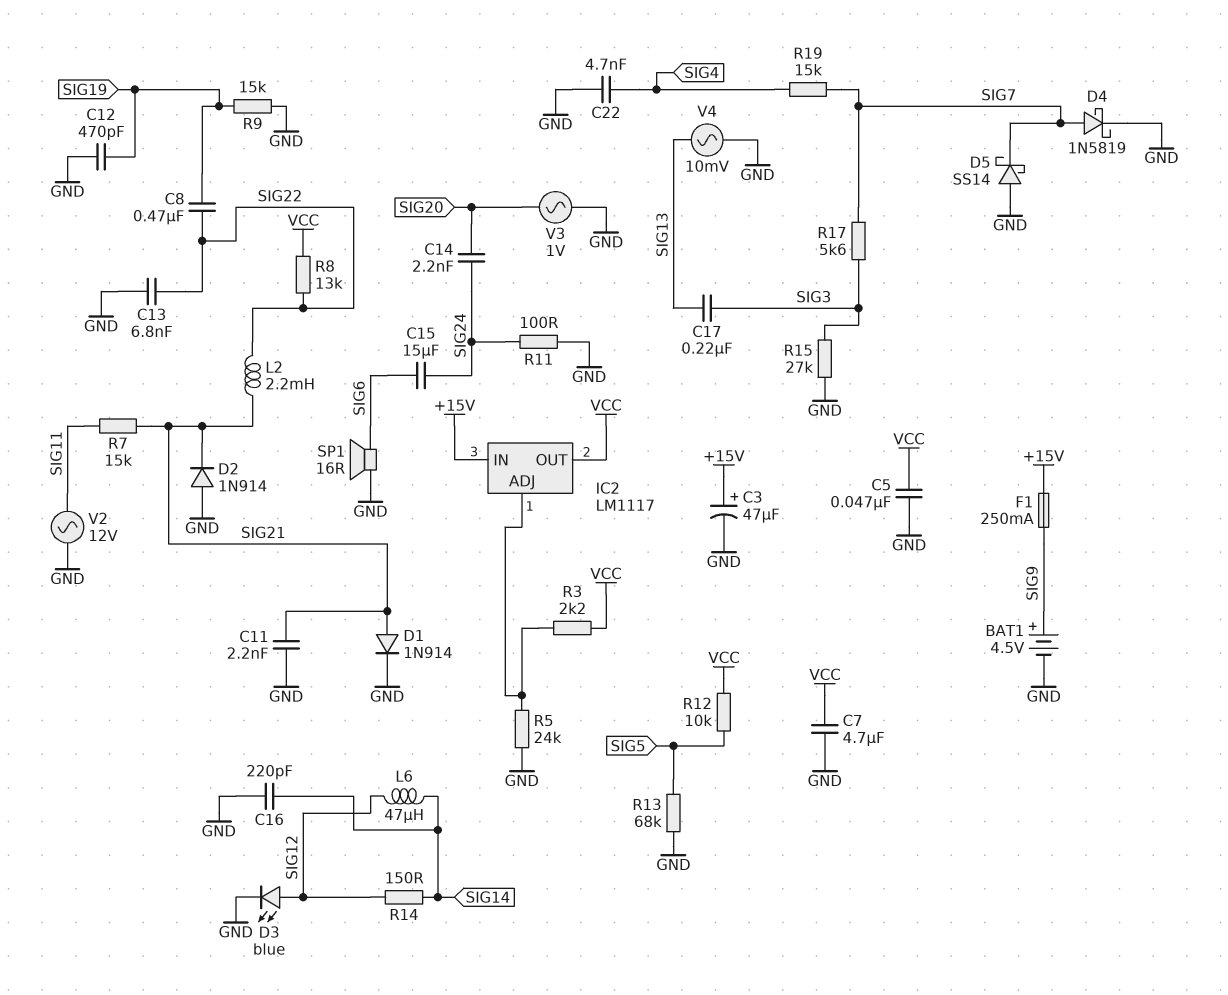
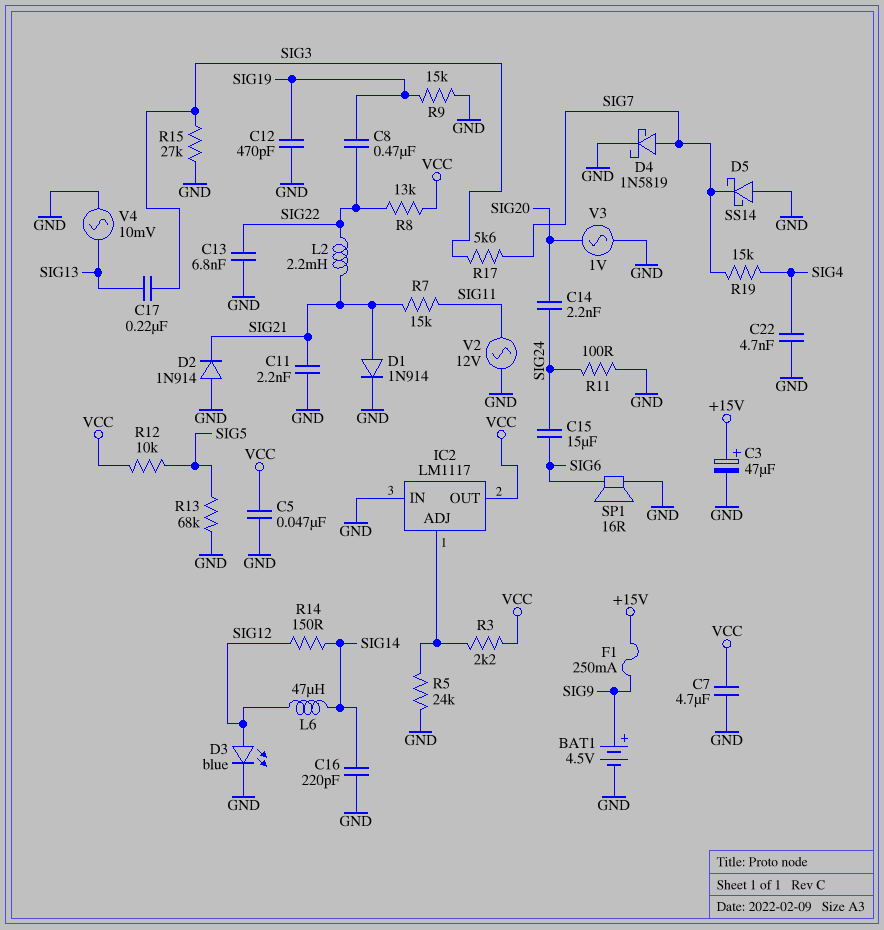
IC2 pin IN: +15V -> GND

